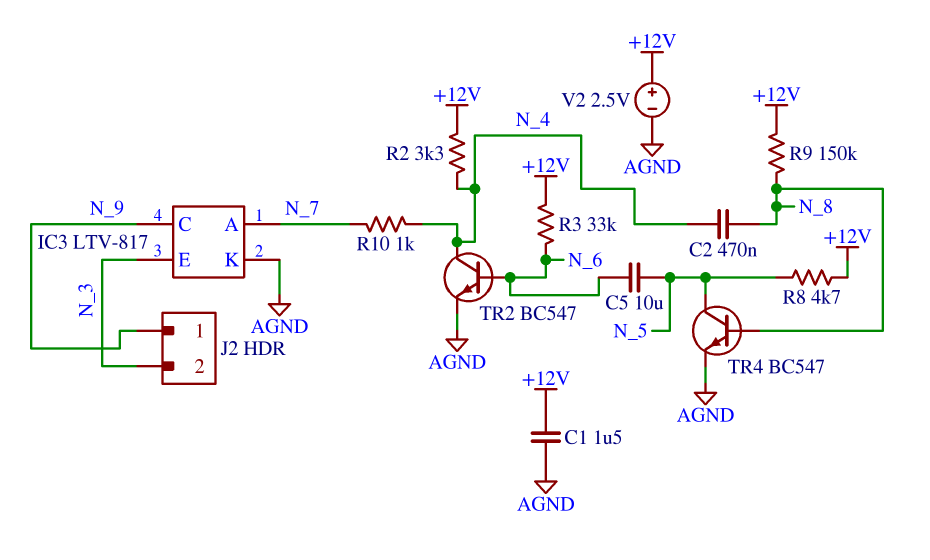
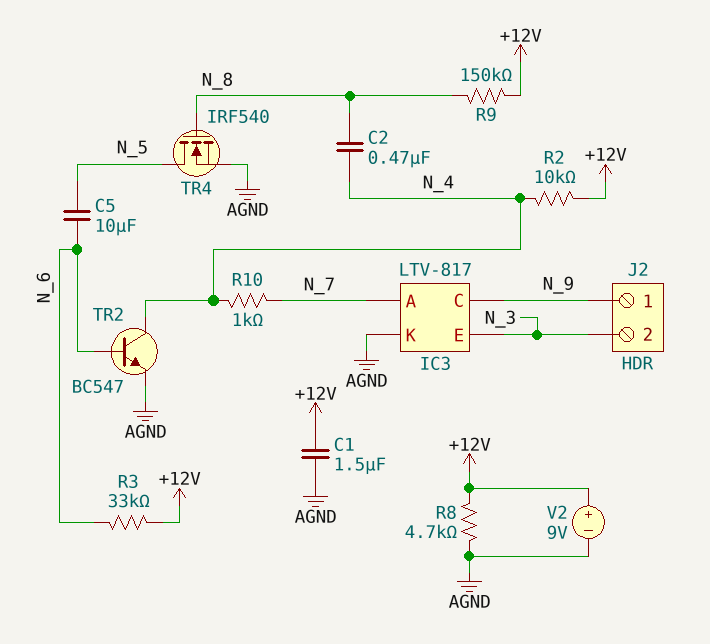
R2: 3.3k (+12V, N_4) -> 10k (+12V, N_4)
R8: 4.7k (+12V, N_5) -> 4.7k (+12V, AGND)
TR4: NPN BC547 (B N_8, C N_5, E AGND) -> NMOS IRF540 (G N_8, D N_5, S AGND)
V2: 2.5V (plus +12V, minus AGND) -> 9V (plus +12V, minus AGND)

